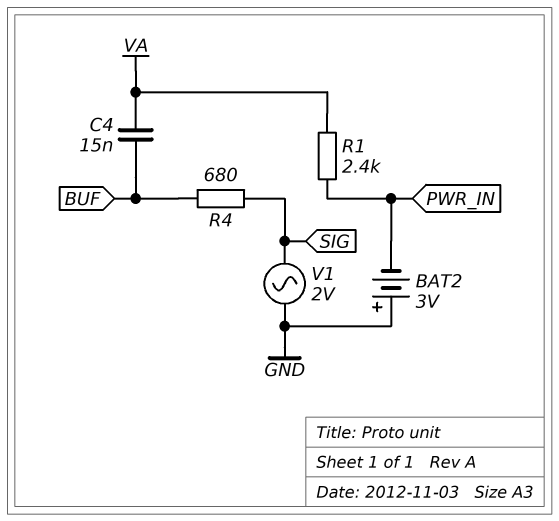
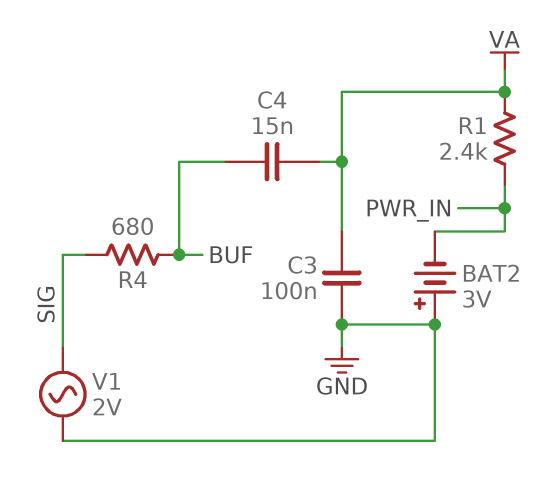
C3: none -> 100nF (GND, VA)

